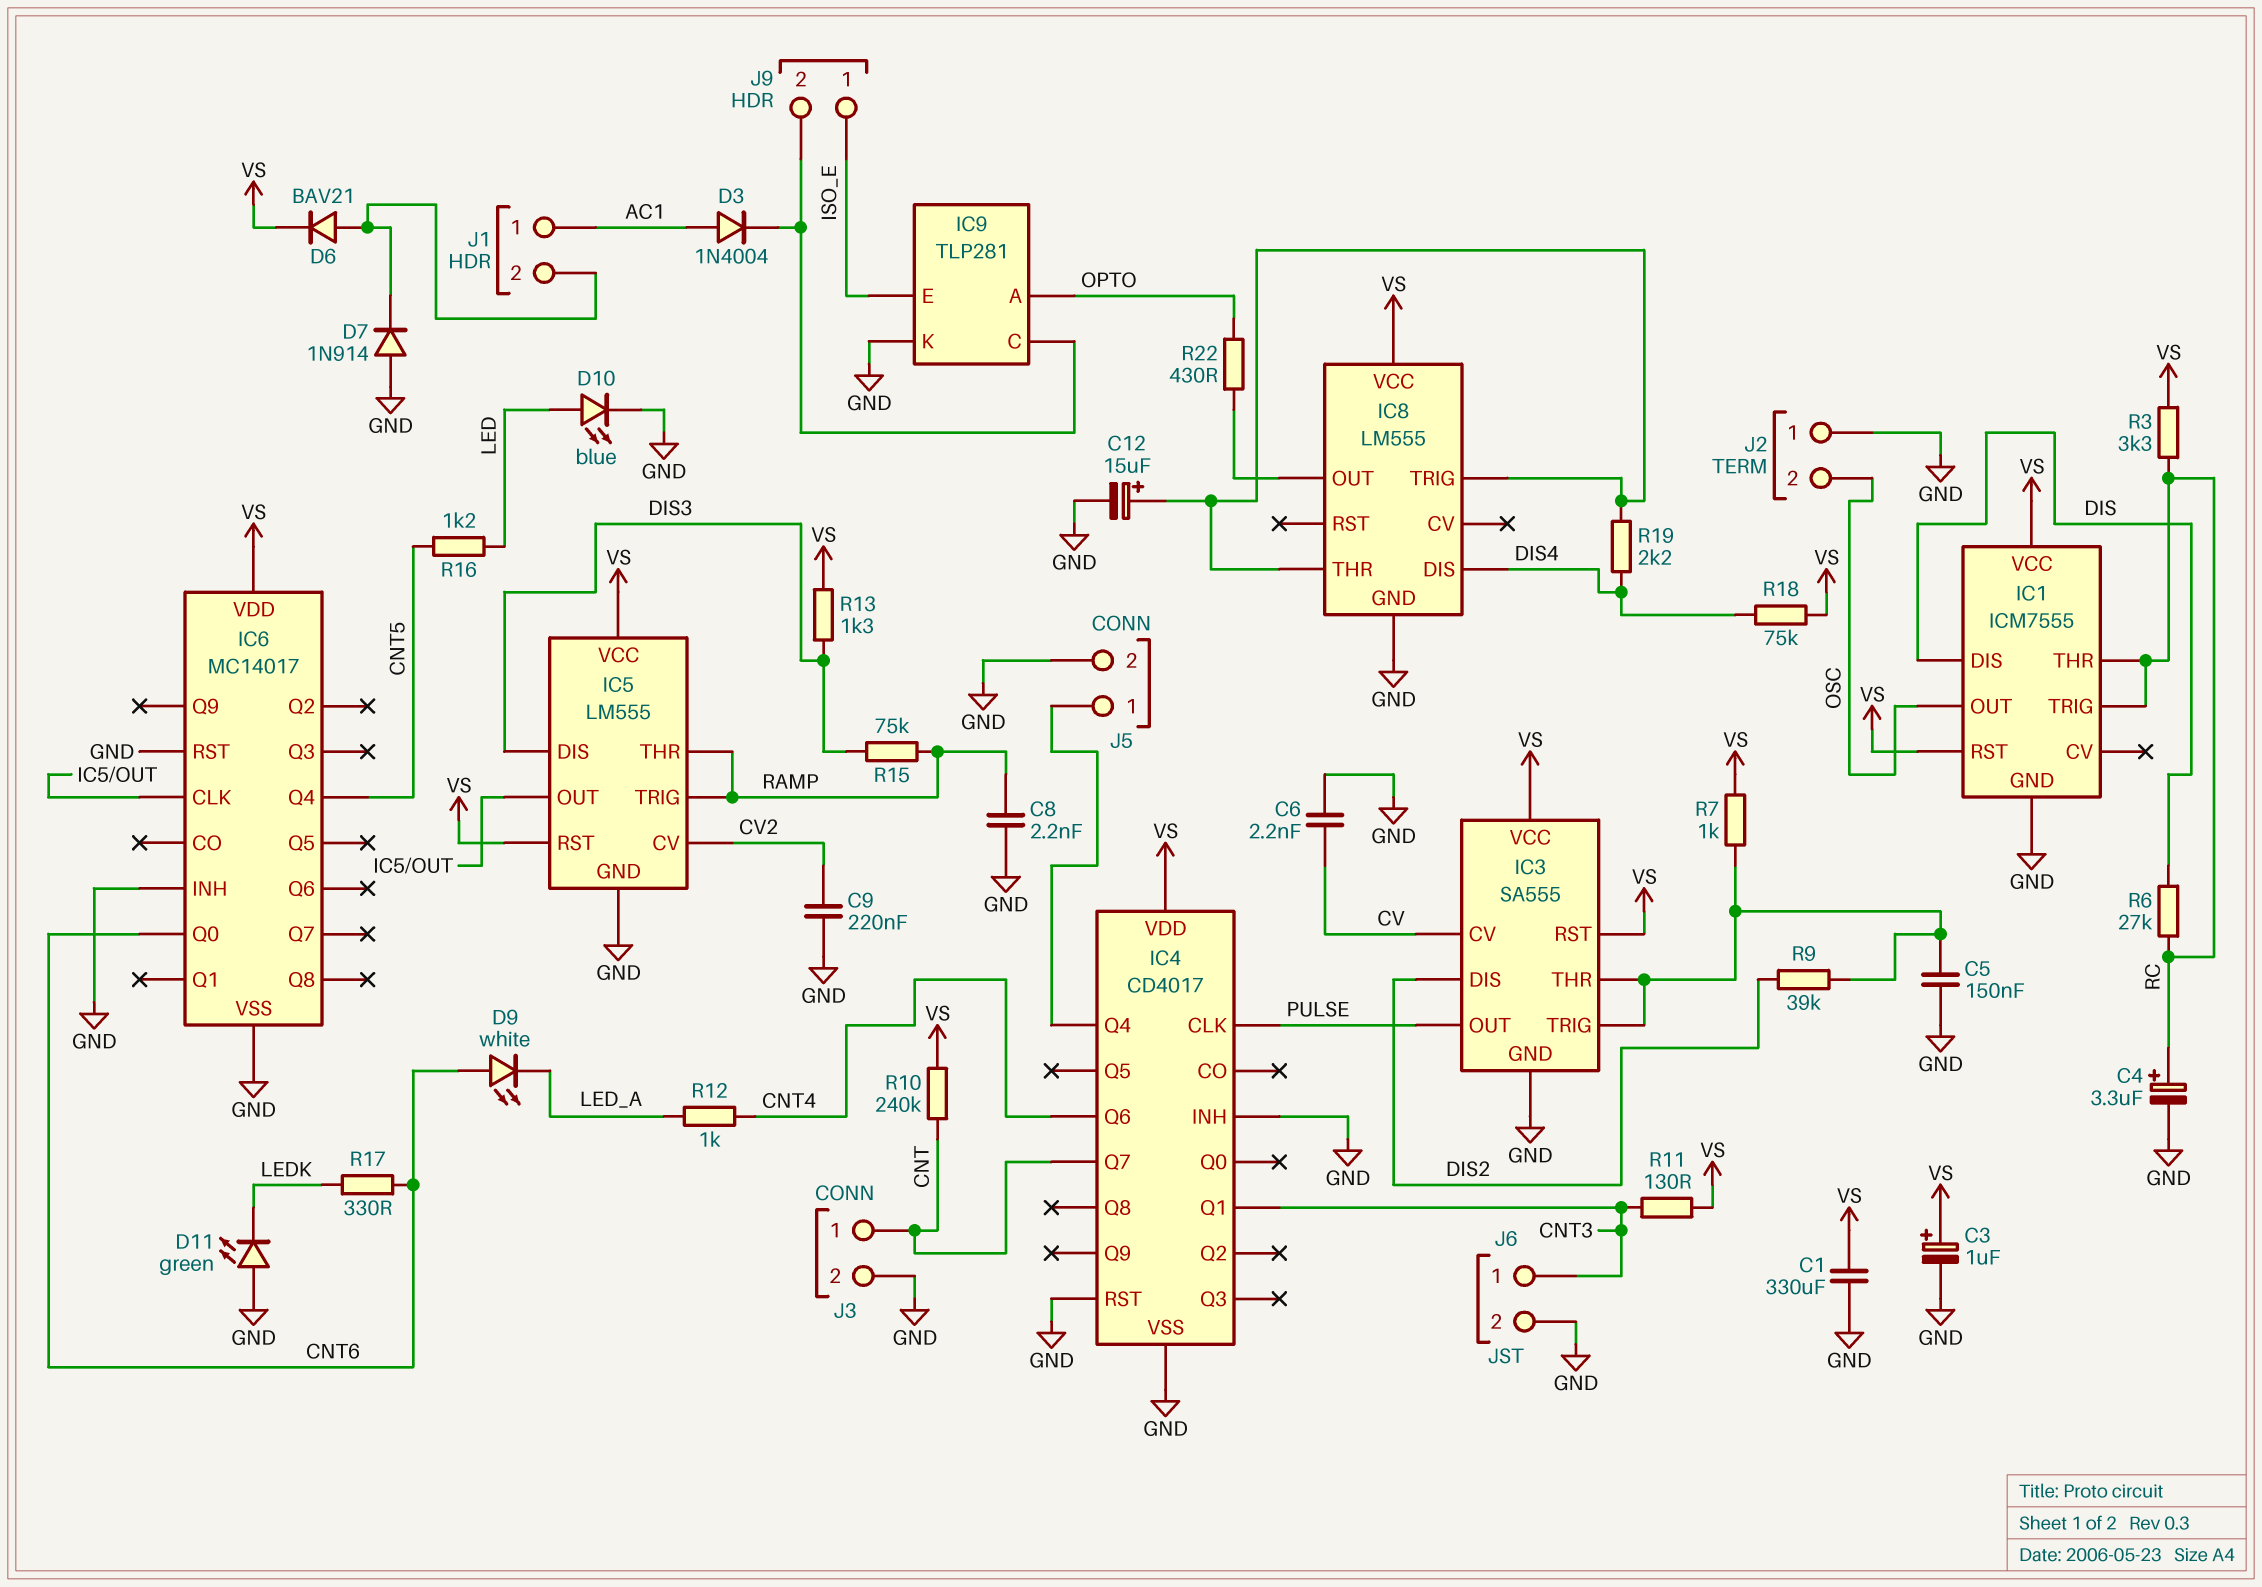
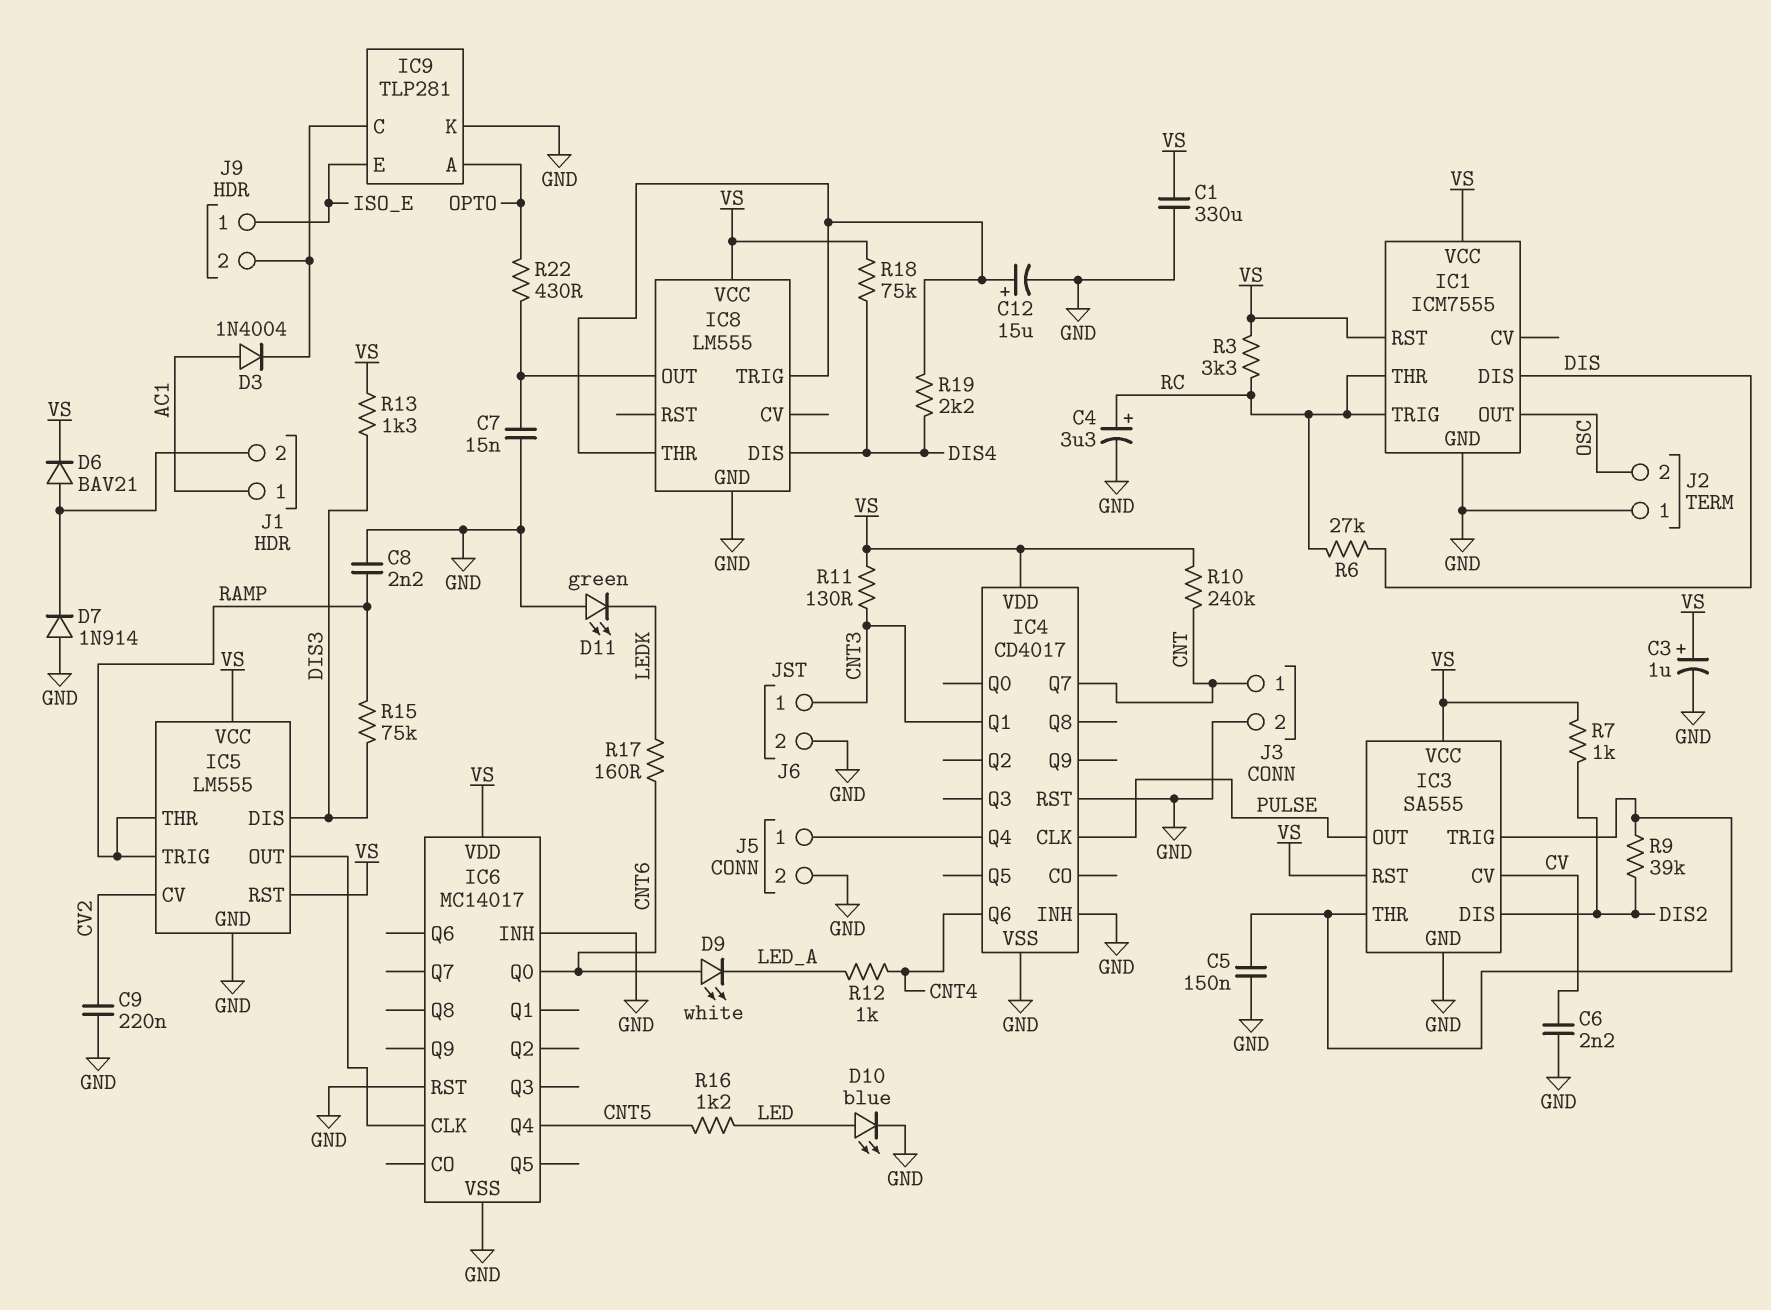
C7: none -> 15nF (GND, IC8/OUT)
R7: 1k (IC3/THR, VS) -> 1k (DIS2, VS)
R17: 330 (CNT6, LEDK) -> 160 (CNT6, LEDK)

